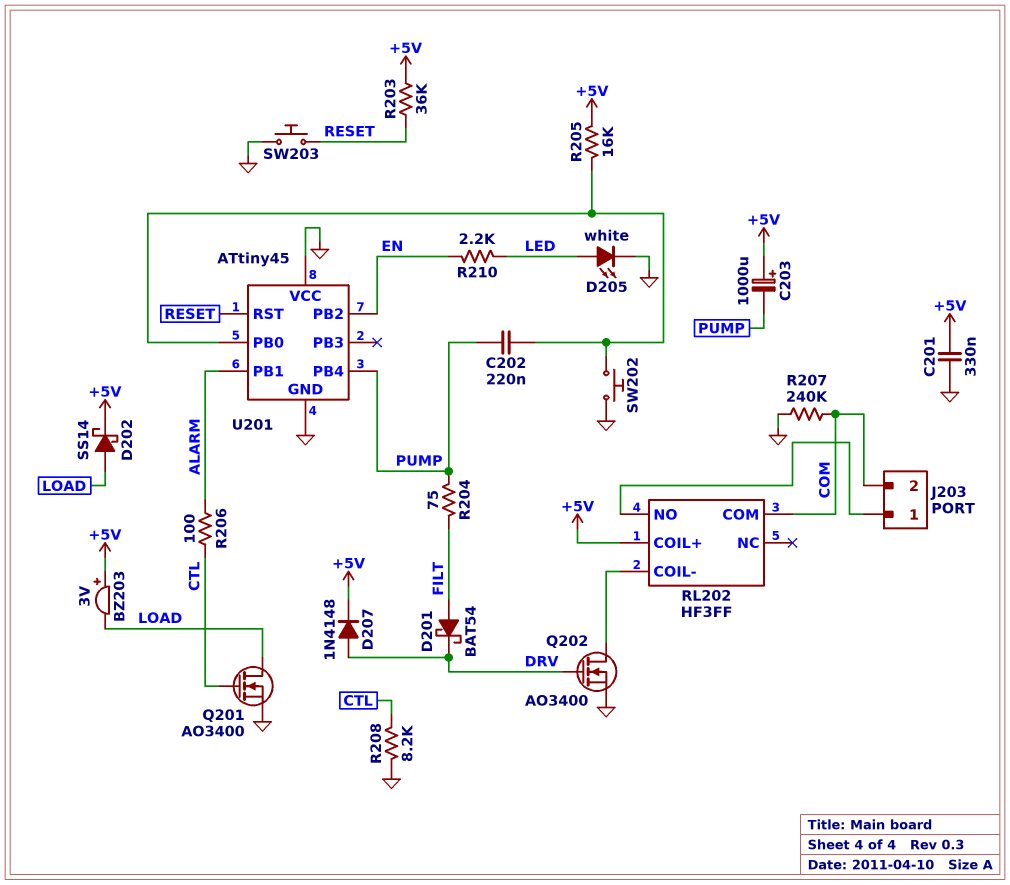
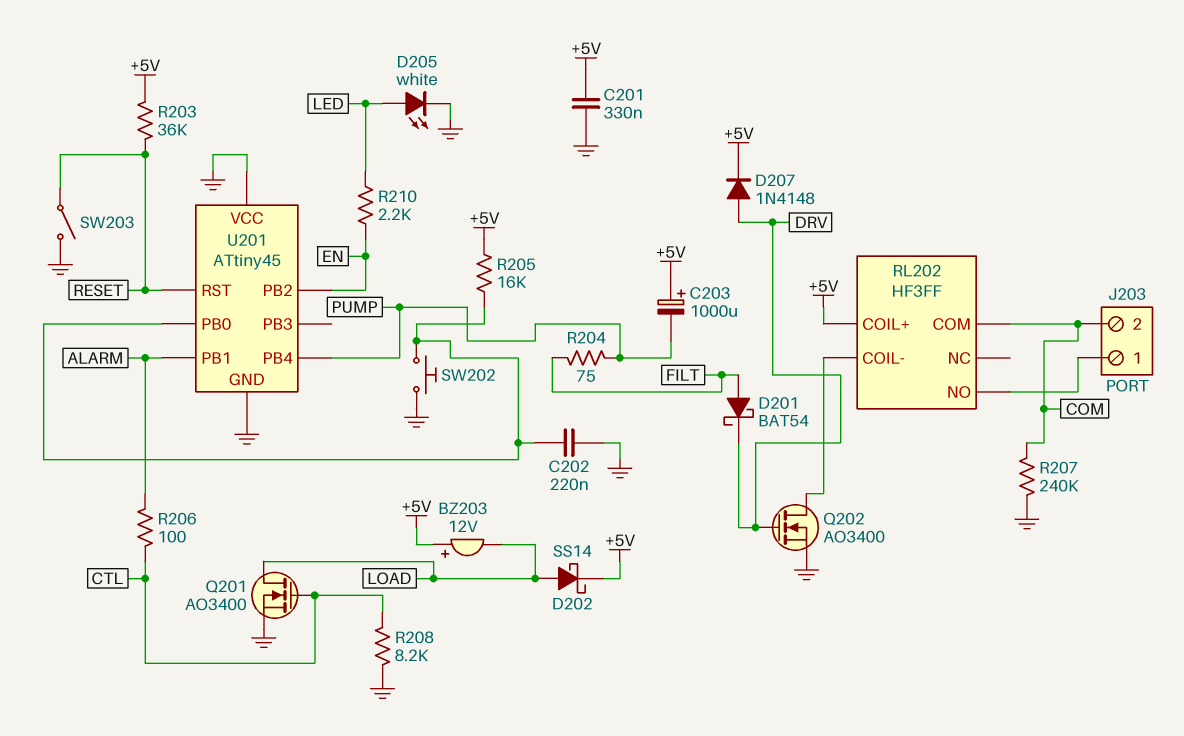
BZ203: buzzer 3V (plus +5V, minus LOAD) -> buzzer 12V (plus +5V, minus LOAD)
C202: 220nF (PUMP, U201/PB0) -> 220nF (GND, U201/PB0)
SW203: button (GND, RESET) -> switch (GND, RESET)

